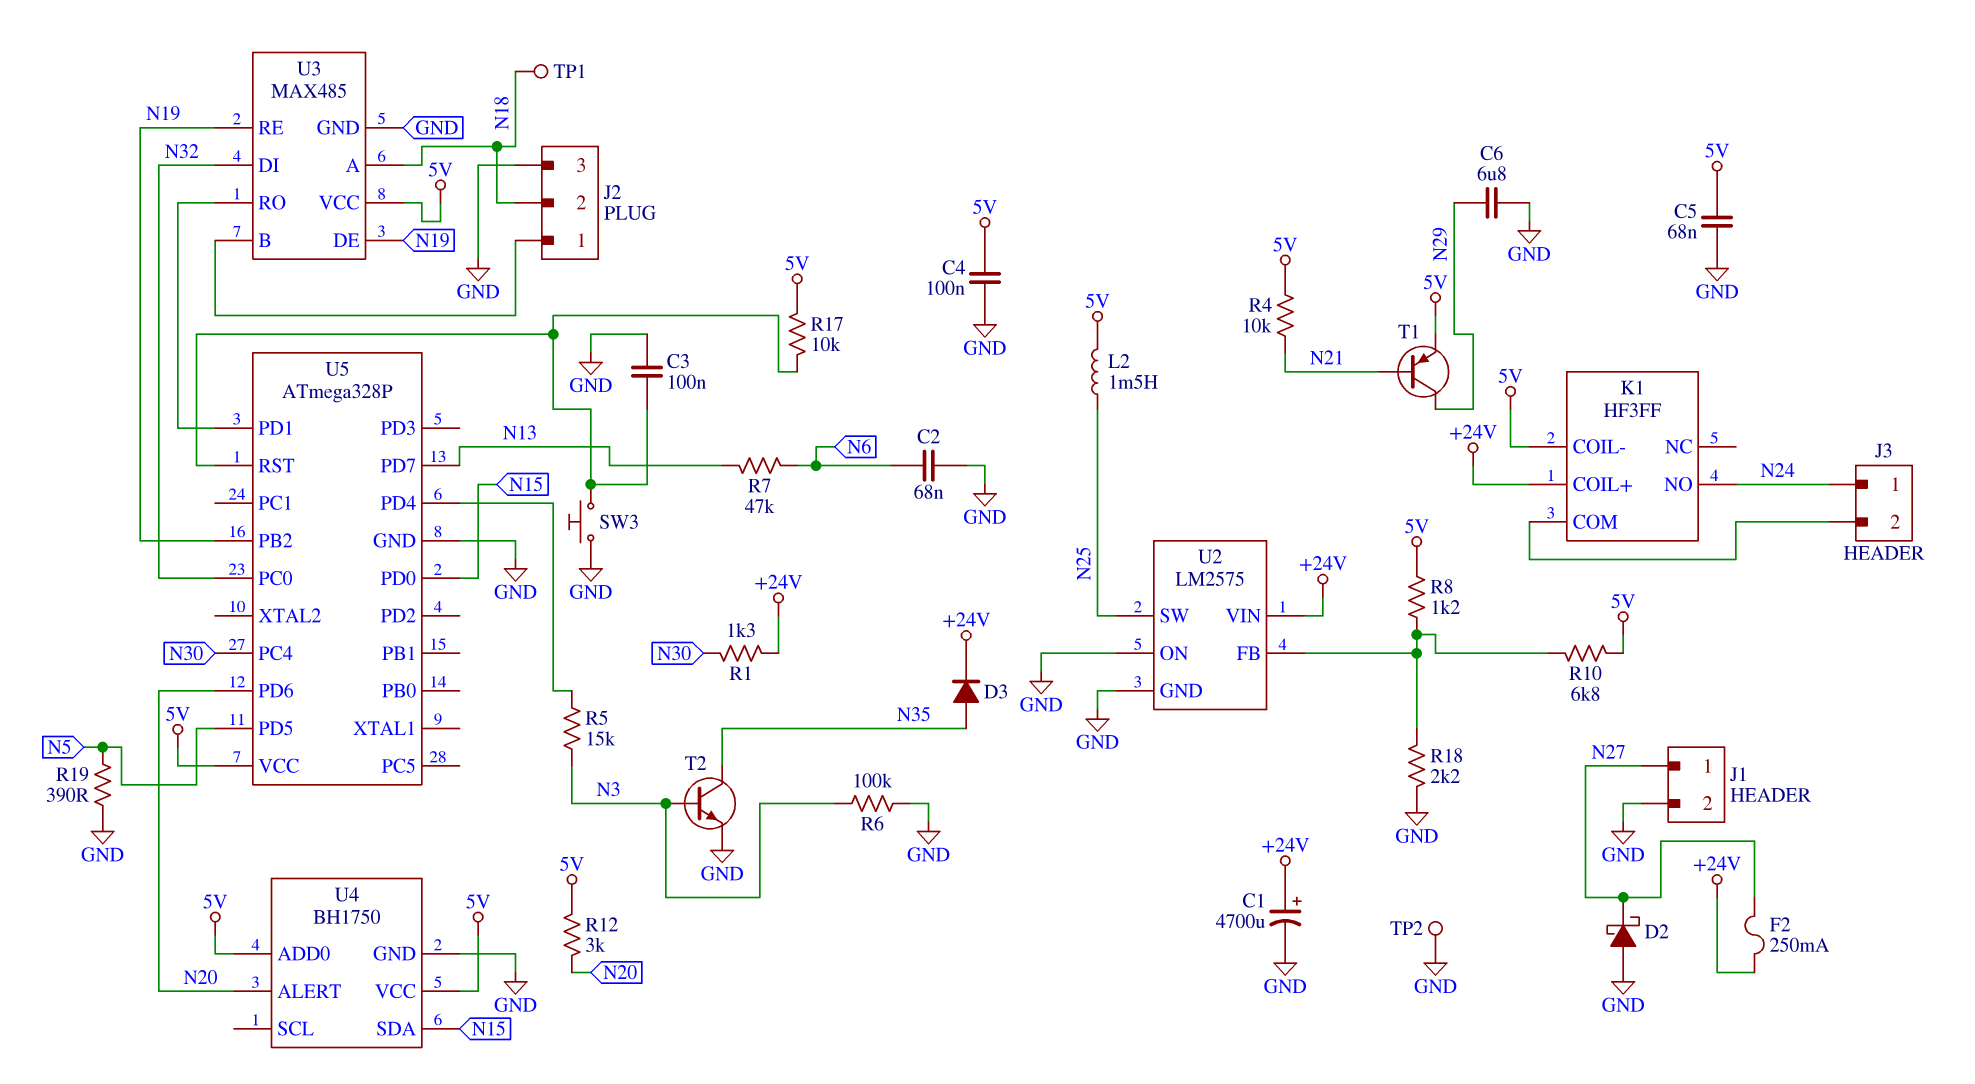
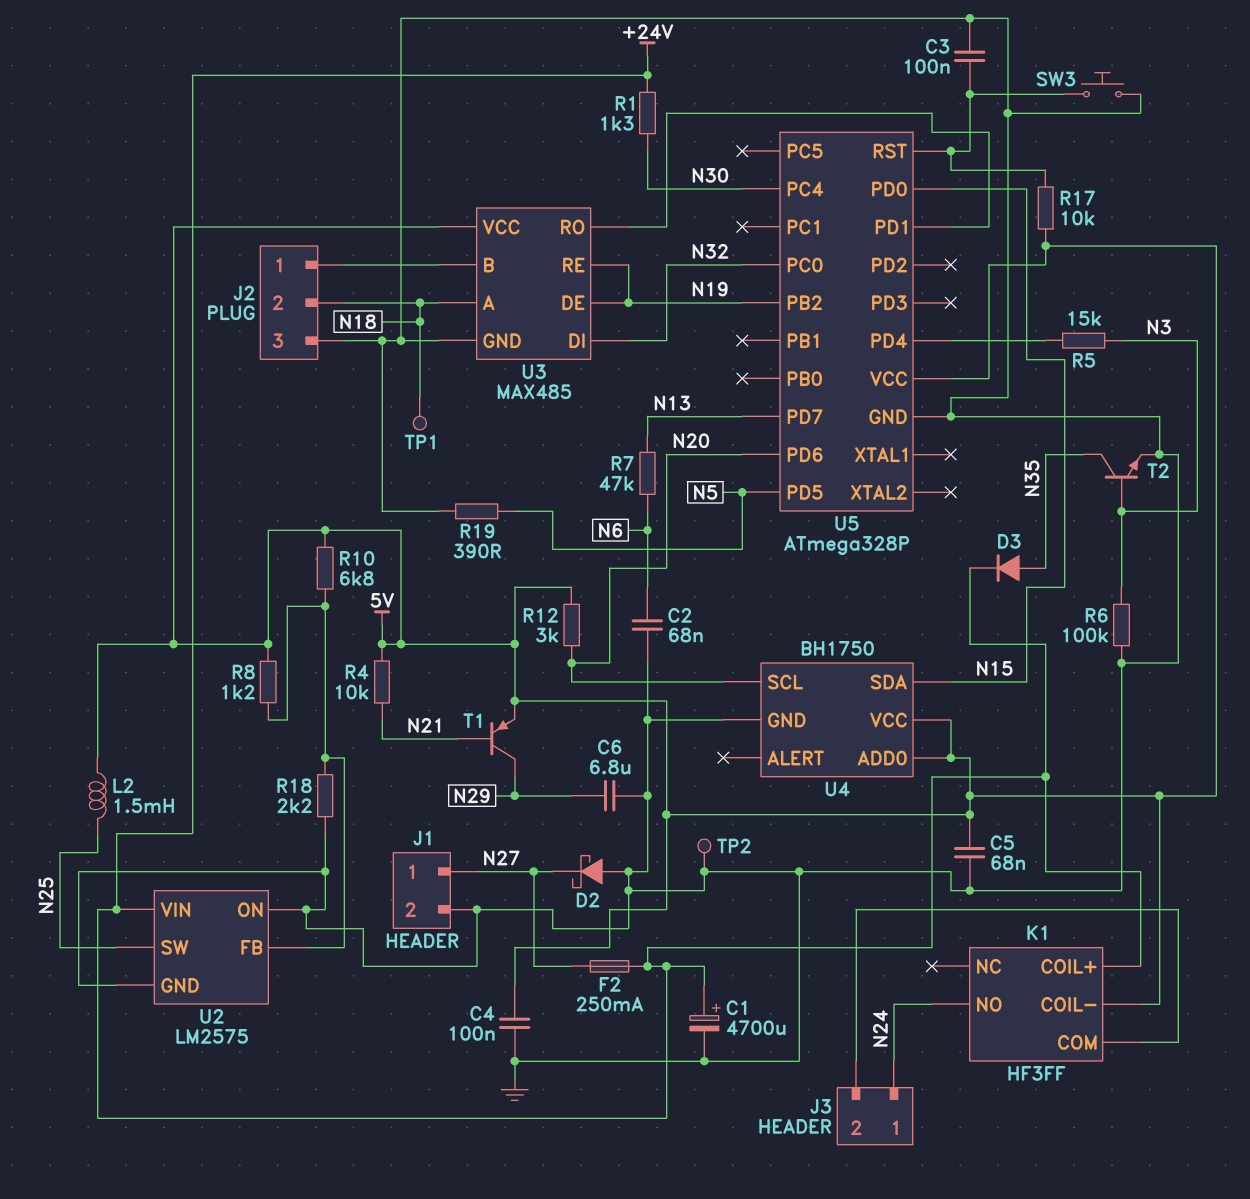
U4 pin ALERT: N20 -> none
U4 pin SCL: none -> N20

